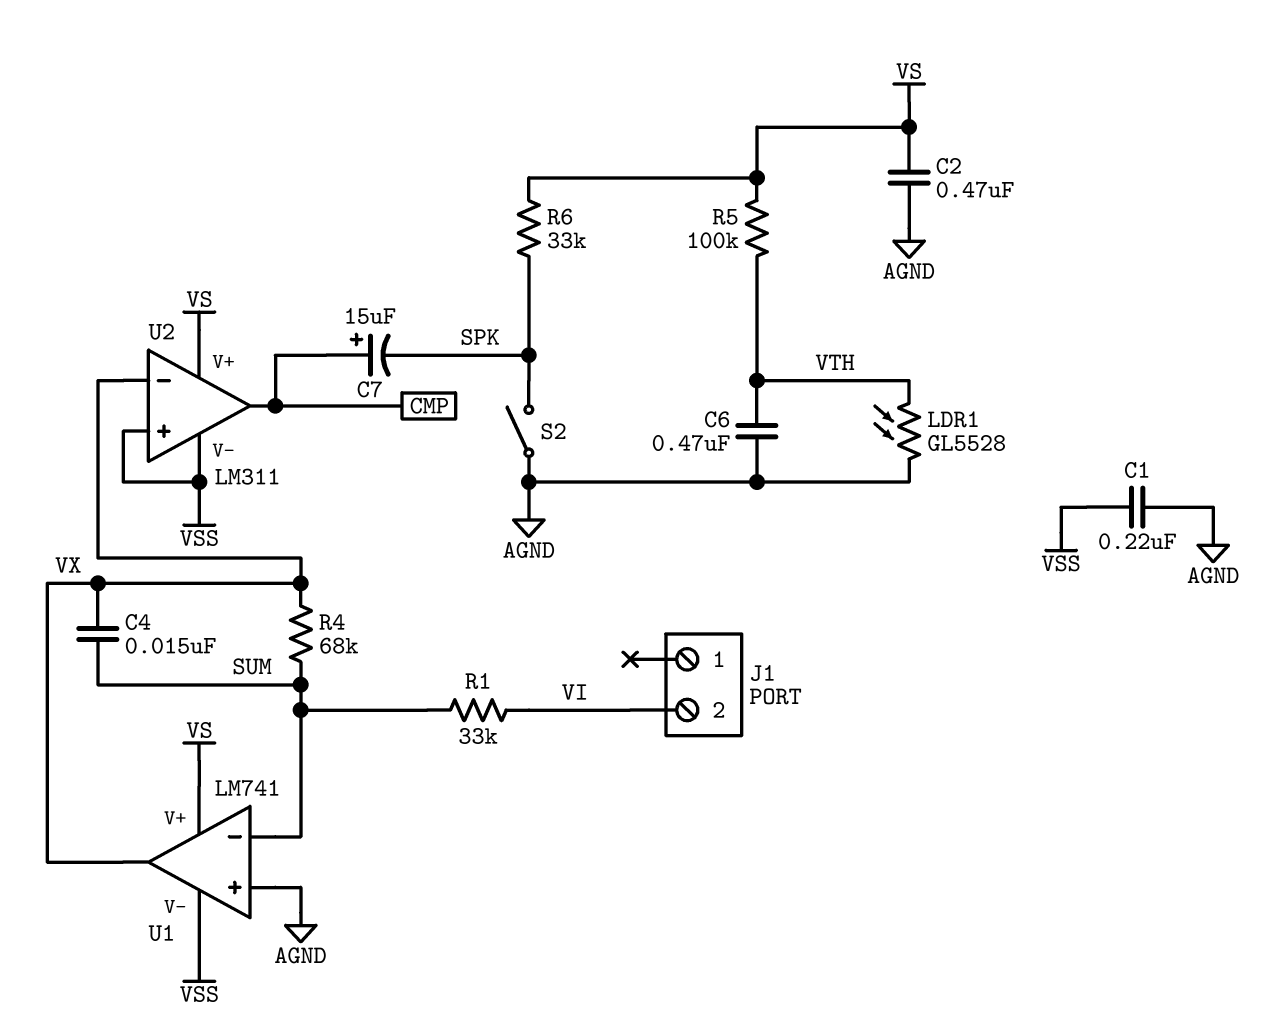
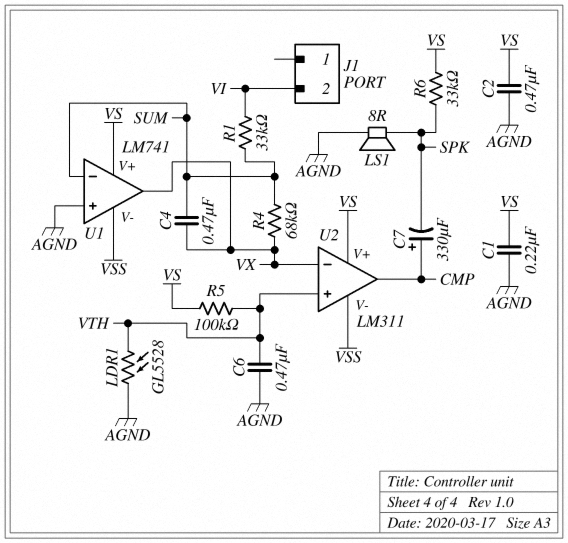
C1: 220nF (AGND, VSS) -> 220nF (AGND, VS)
C4: 15nF (SUM, VX) -> 470nF (SUM, VX)
C7: 15uF (plus CMP, minus SPK) -> 330uF (plus CMP, minus SPK)
LS1: none -> speaker 8R (AGND, SPK)
S2: switch (AGND, SPK) -> none
U2 pin in+: VSS -> VTH

